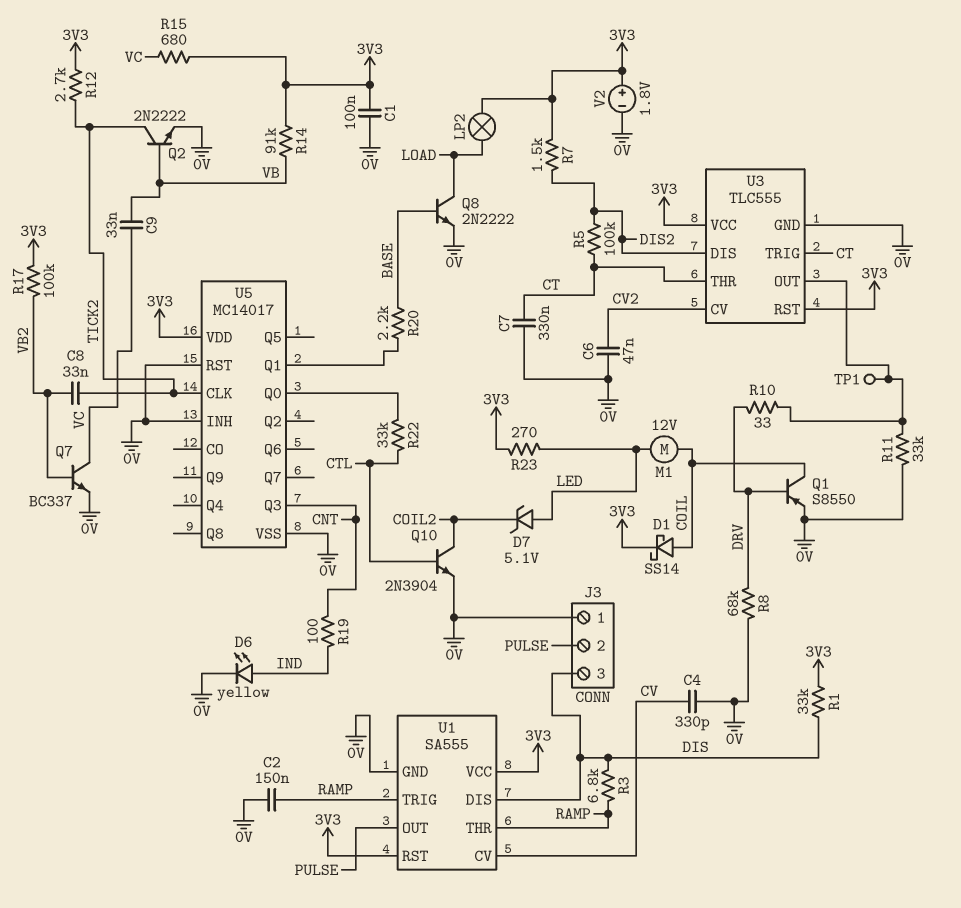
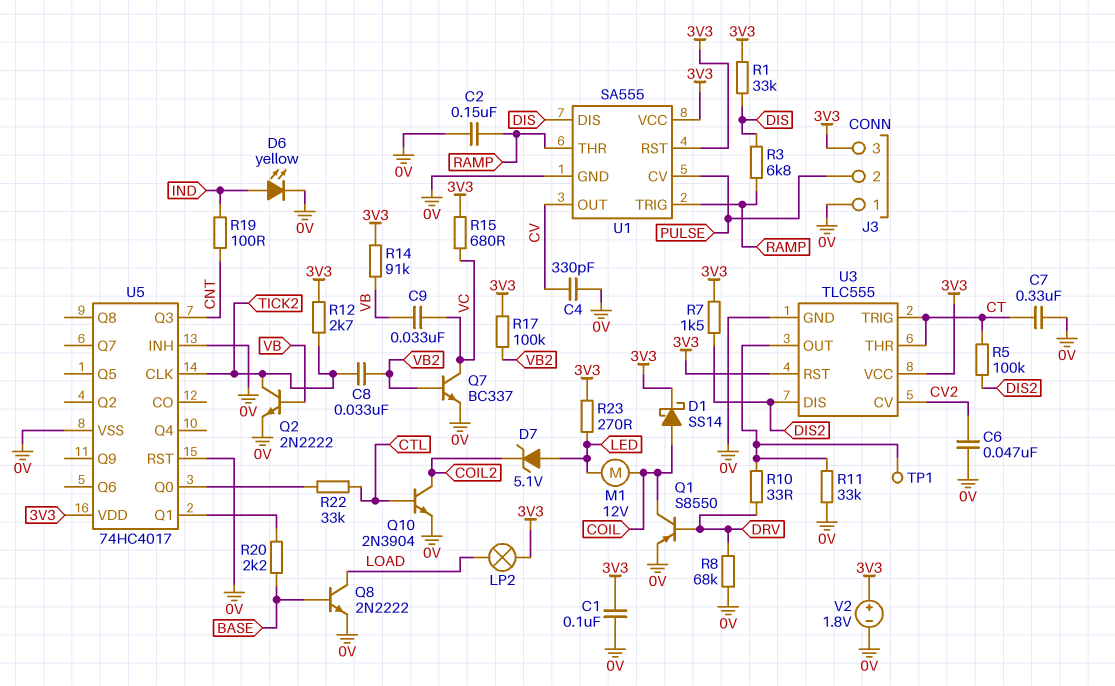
J3 pin 3: DIS -> 3V3
U1 pin CV: CV -> PULSE
U1 pin OUT: PULSE -> CV
U5: MC14017 -> 74HC4017

